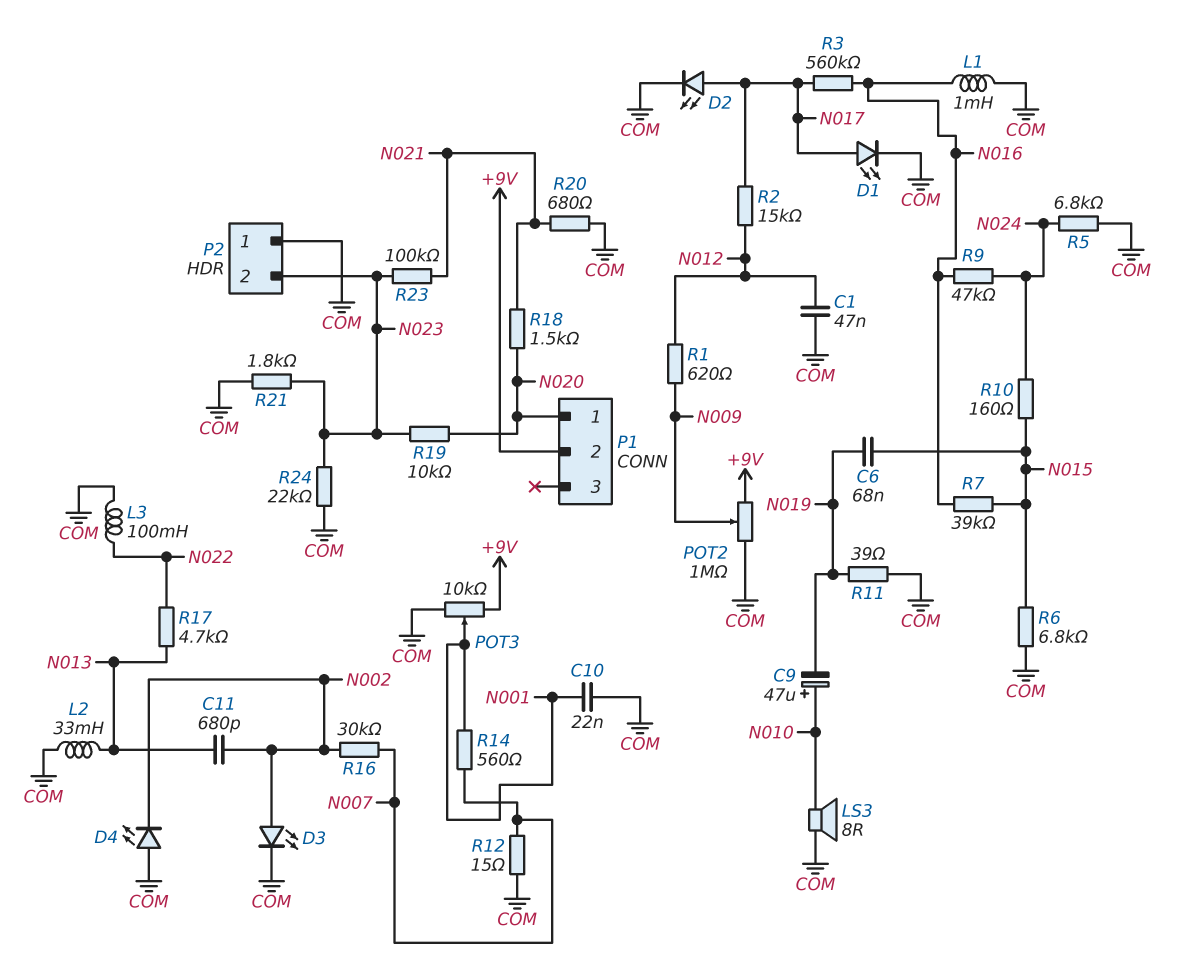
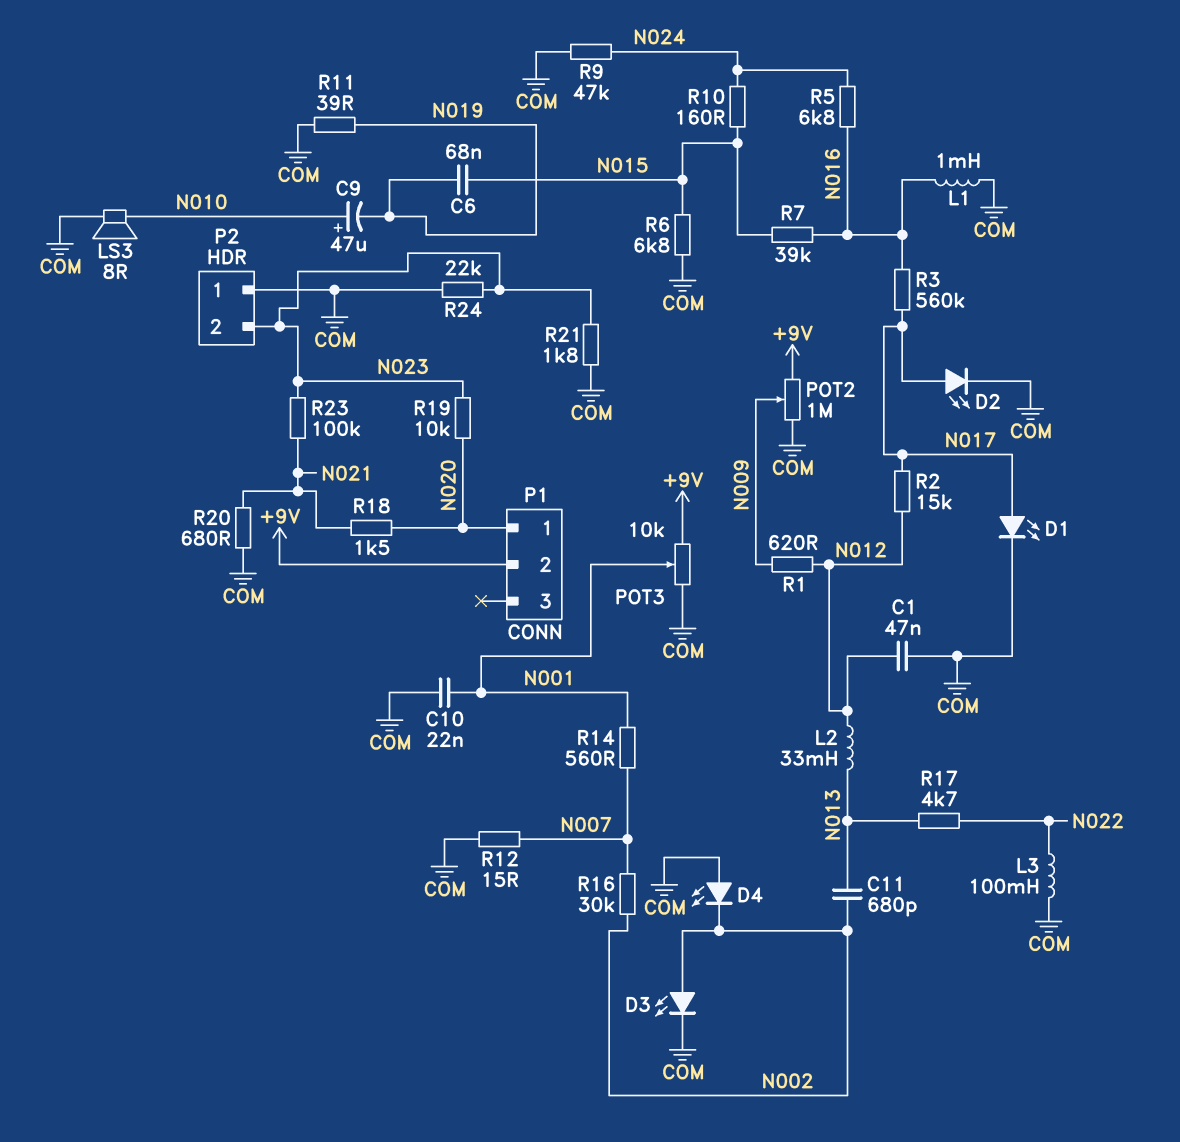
L2: 33mH (COM, N013) -> 33mH (N012, N013)
R5: 6.8k (COM, N024) -> 6.8k (N016, N024)
R9: 47k (N016, N024) -> 47k (COM, N024)

